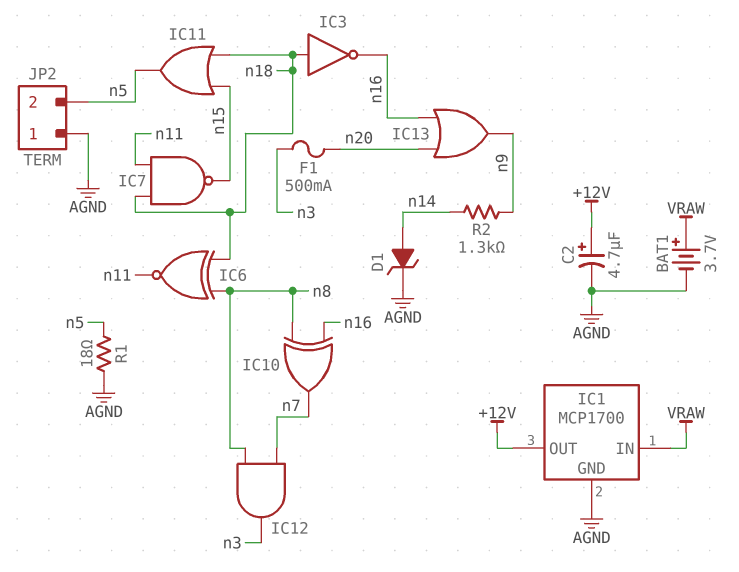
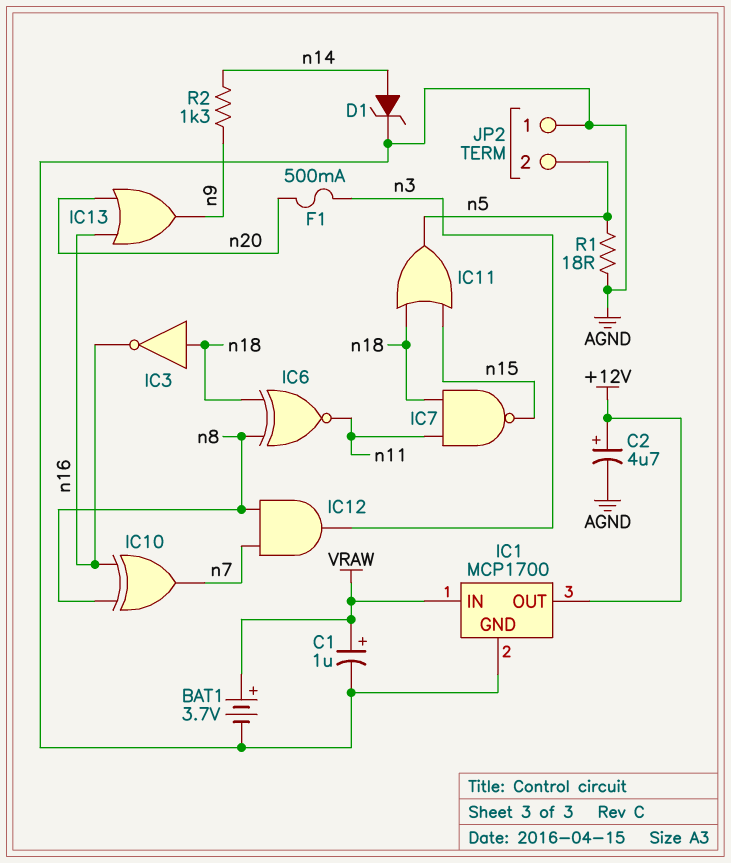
C1: none -> 1uF (plus VRAW, minus AGND)

